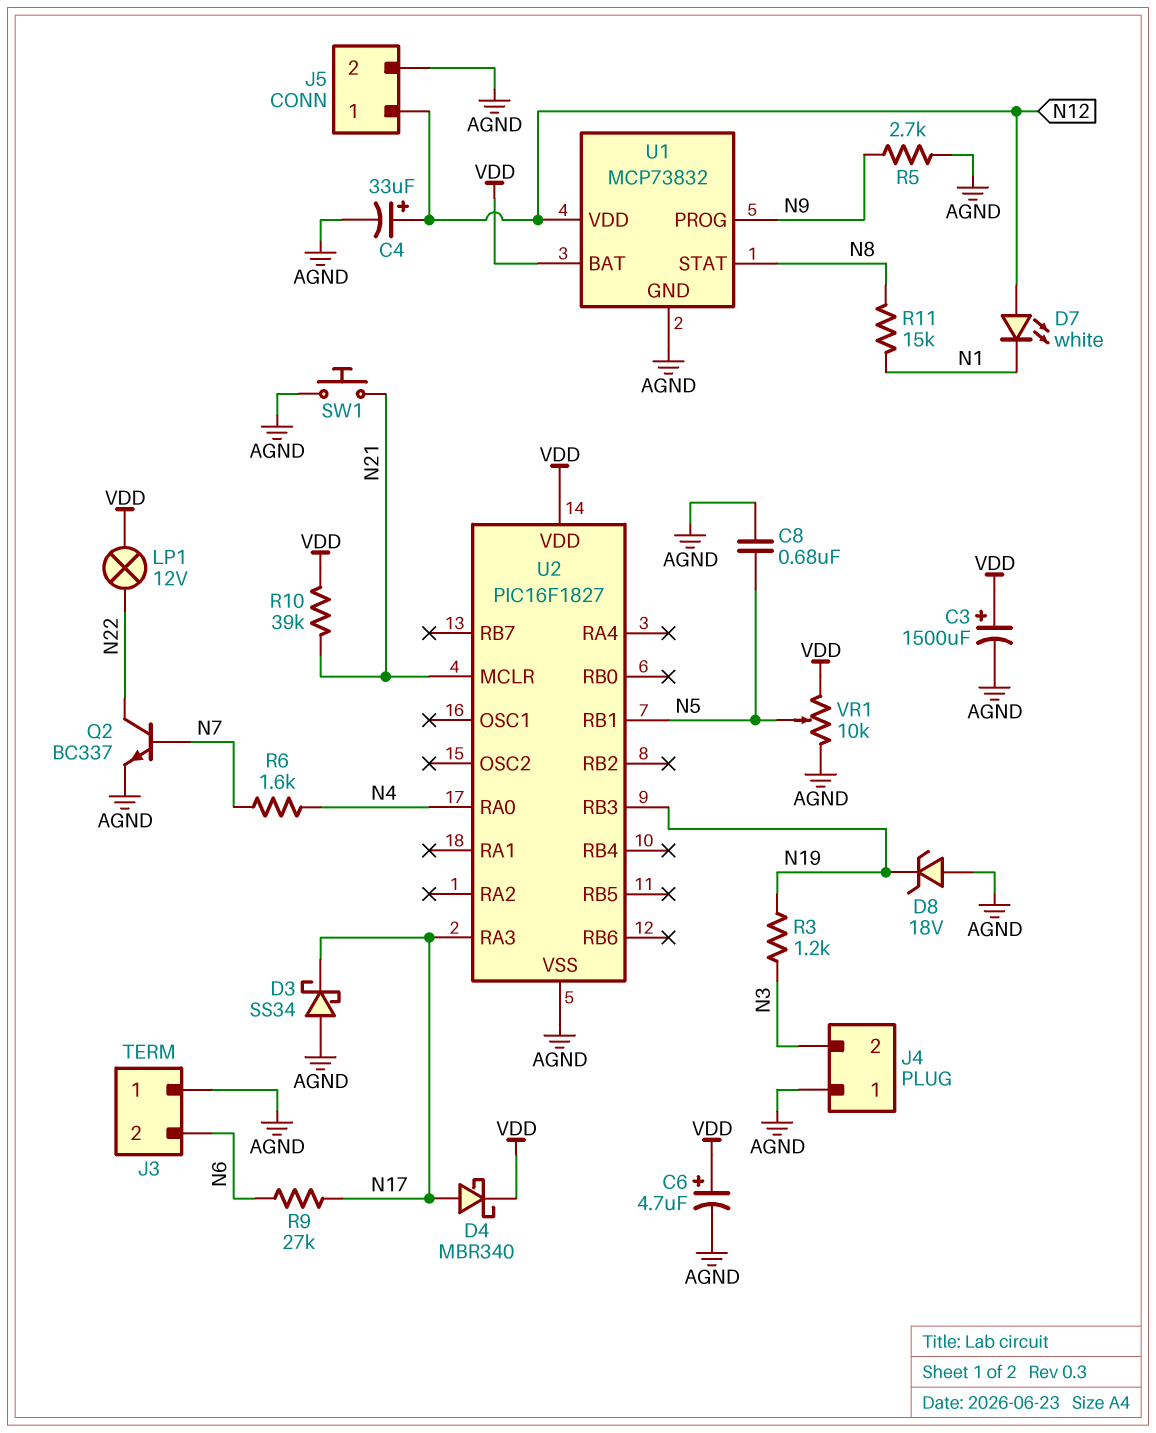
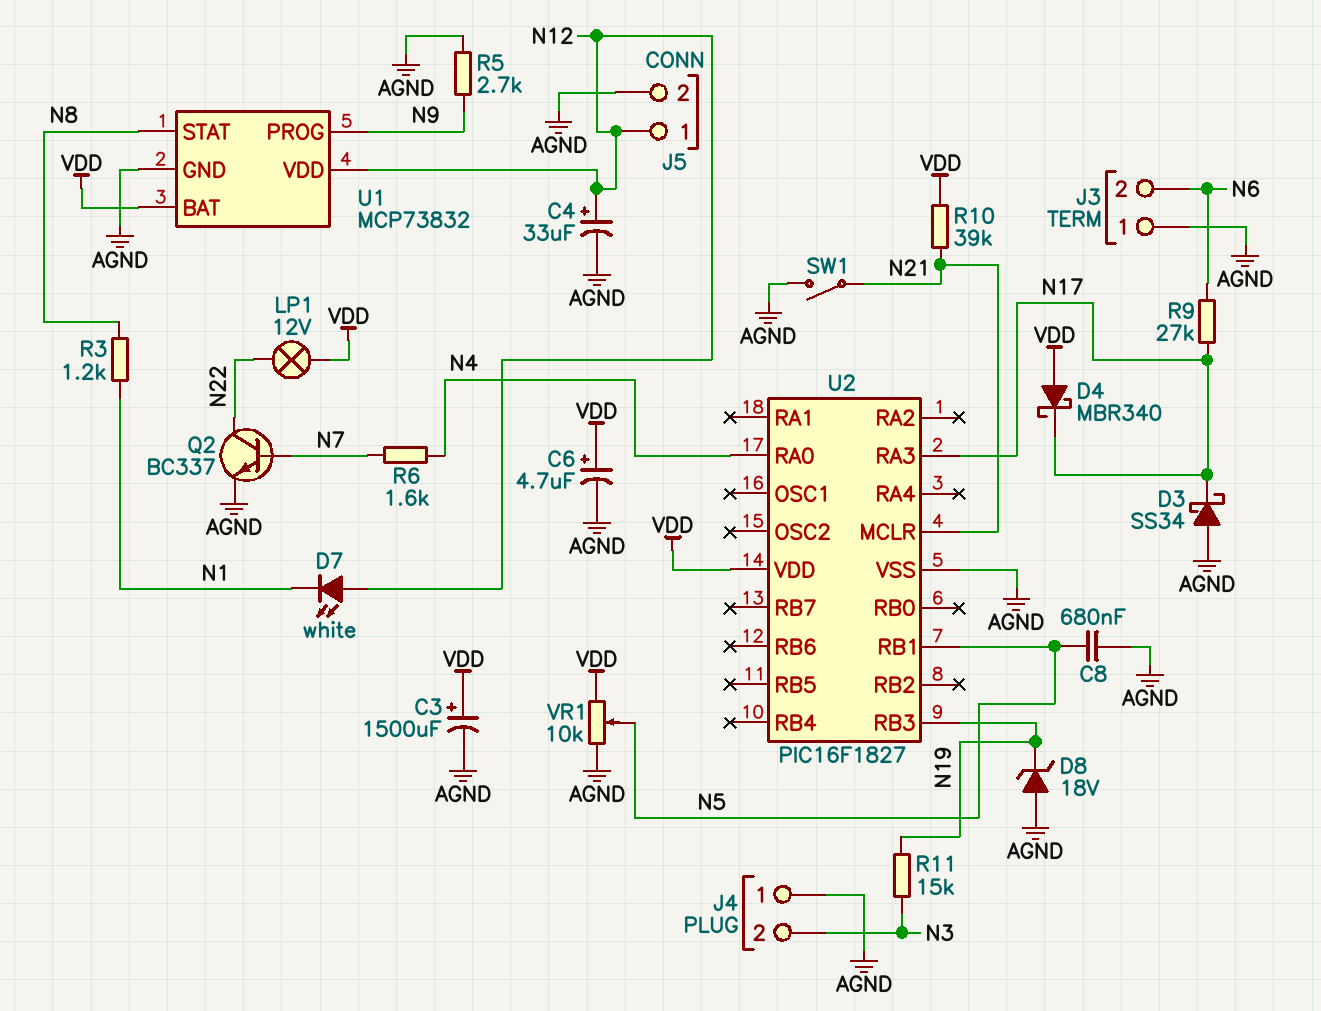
D4: schottky MBR340 (A N17, K VDD) -> schottky MBR340 (A VDD, K N17)
R3: 1.2k (N3, N19) -> 1.2k (N1, N8)
R11: 15k (N1, N8) -> 15k (N3, N19)
SW1: button (AGND, N21) -> switch (AGND, N21)

